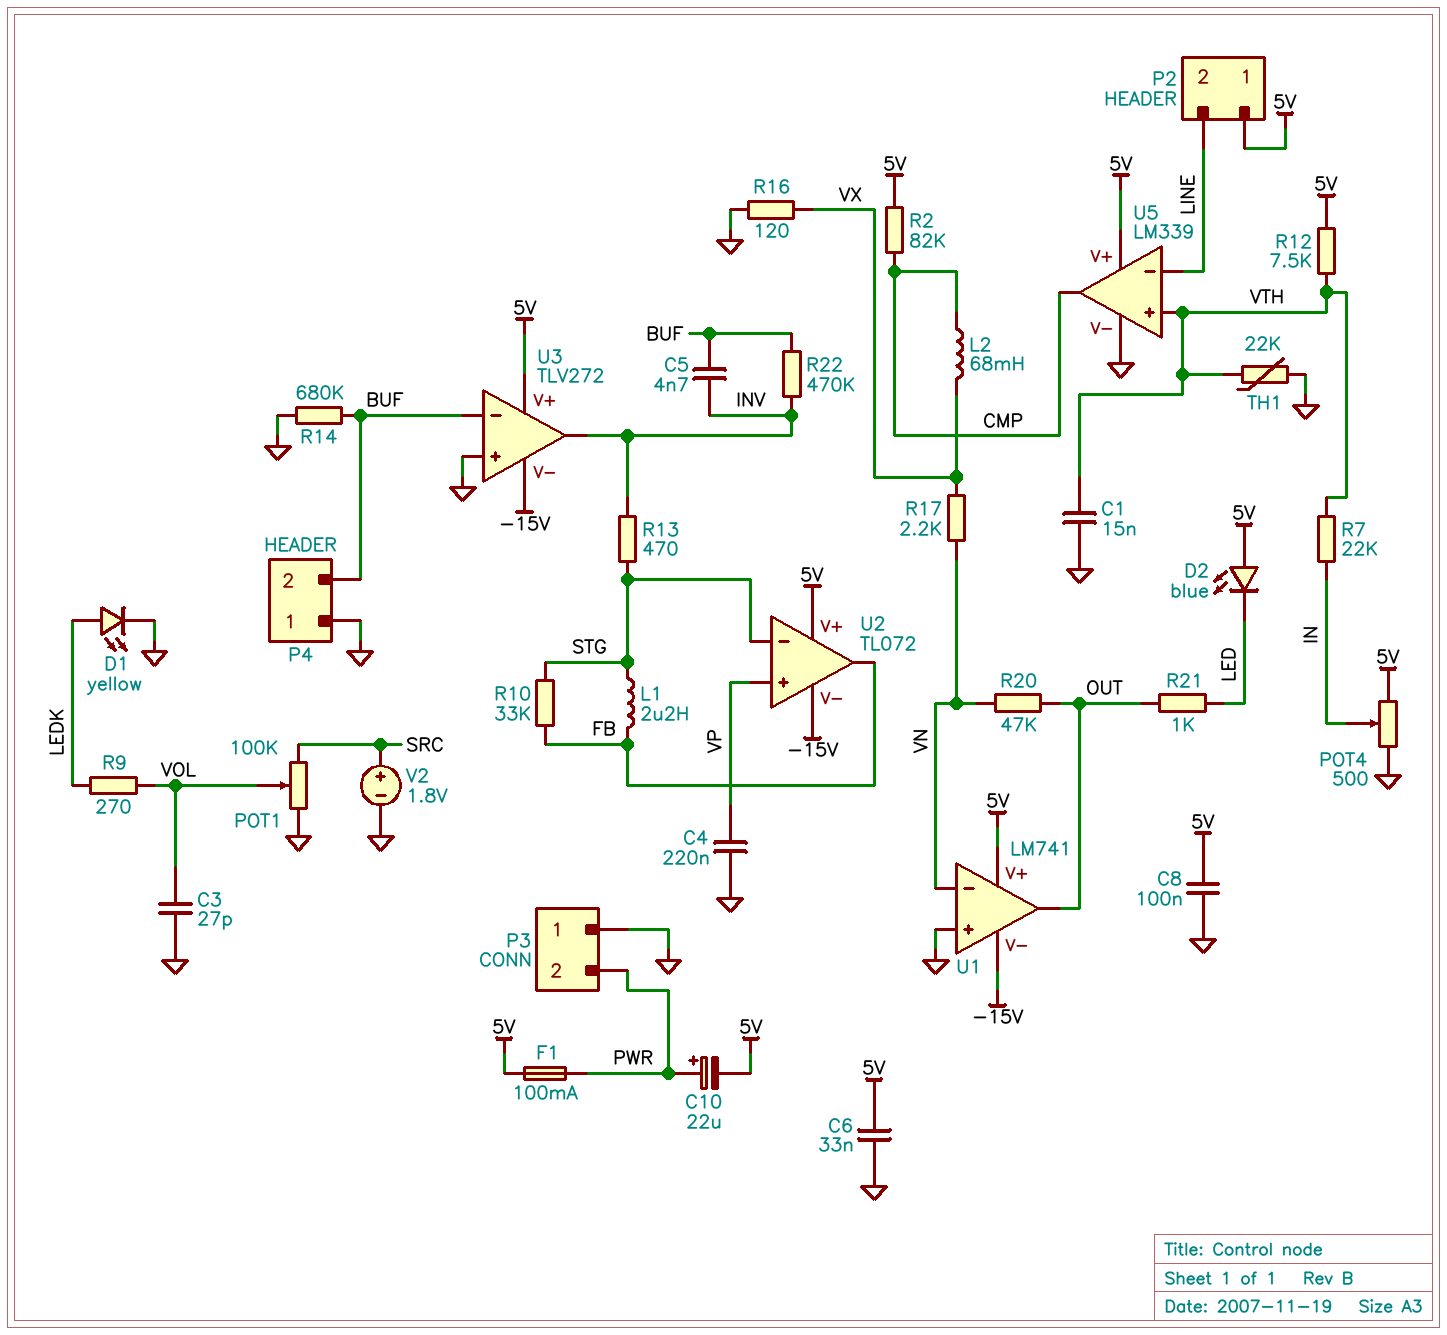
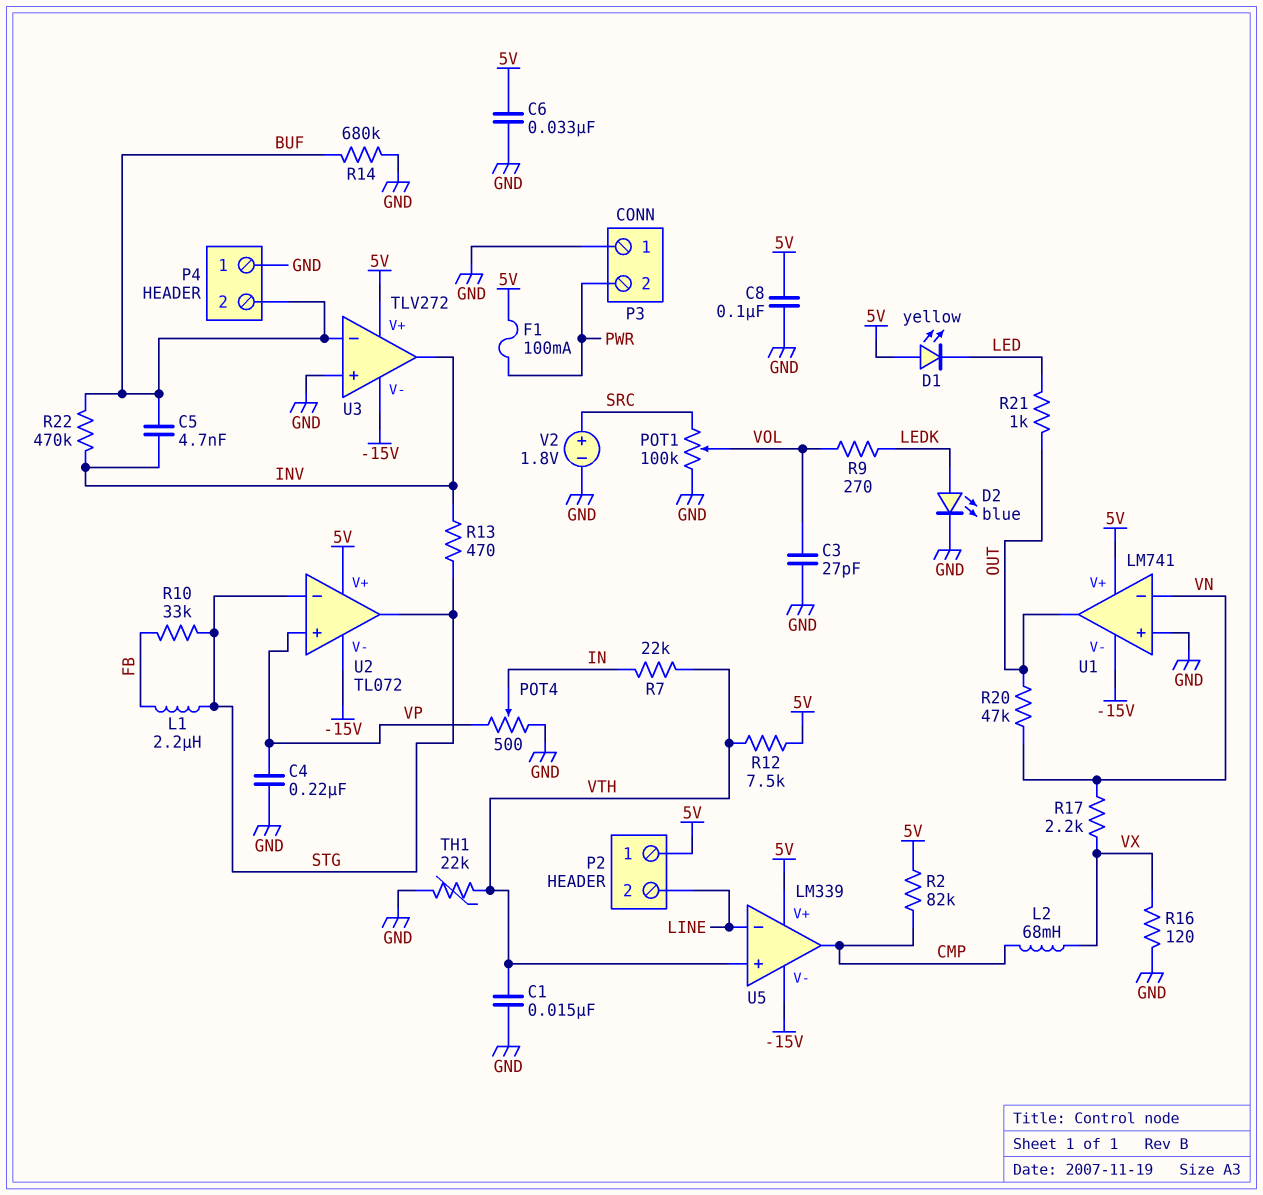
C10: 22uF (plus PWR, minus 5V) -> none
D1: LED yellow (A LEDK, K GND) -> LED yellow (A 5V, K LED)
D2: LED blue (A 5V, K LED) -> LED blue (A LEDK, K GND)
POT4: 500 (5V, GND, wiper IN) -> 500 (GND, VP, wiper IN)
U2 pin out: FB -> STG
U5 pin V-: GND -> -15V

